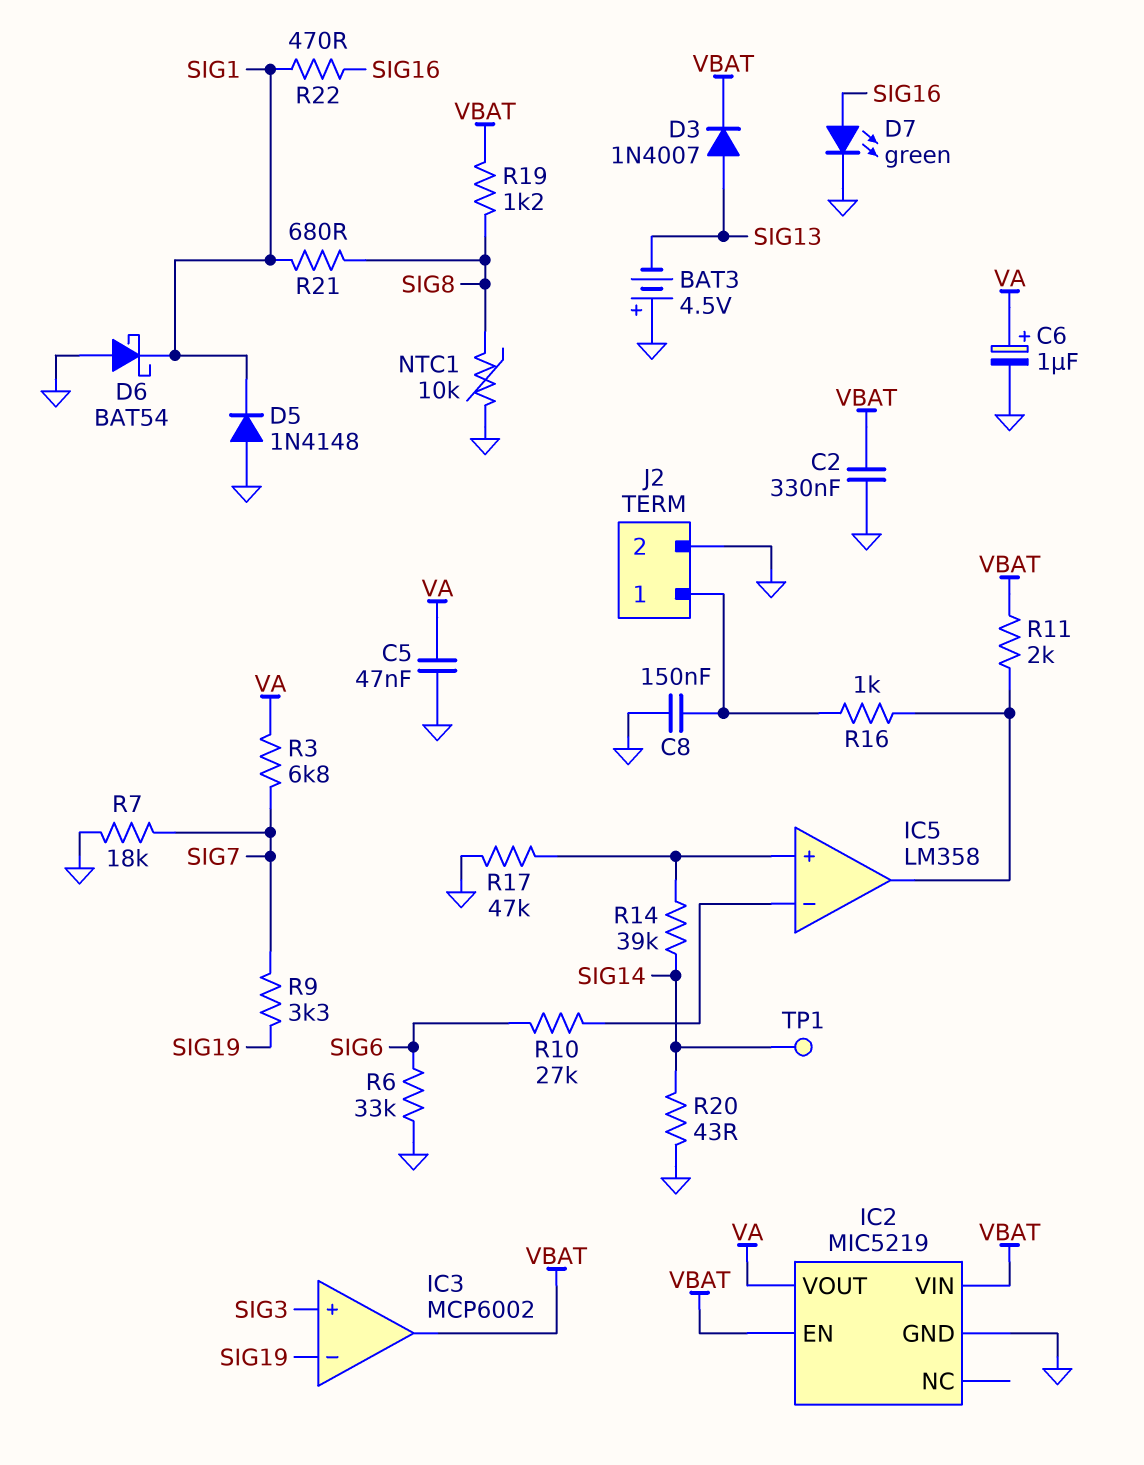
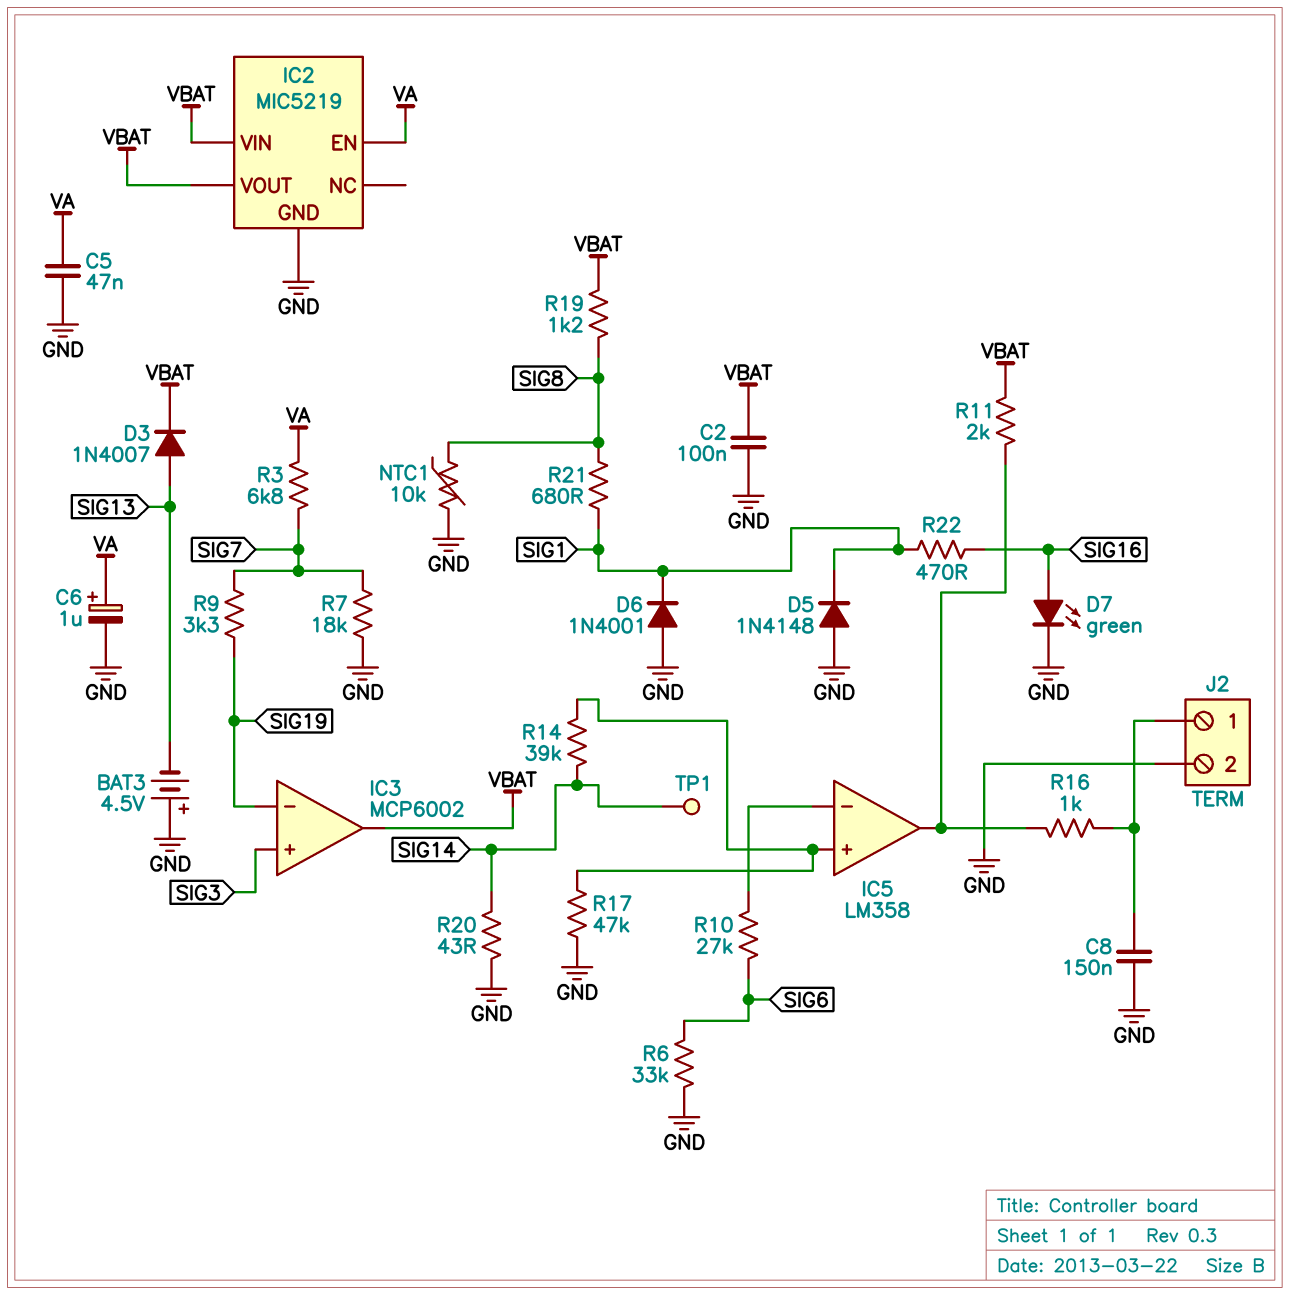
C2: 330nF (GND, VBAT) -> 100nF (GND, VBAT)
D6: schottky BAT54 (A GND, K SIG1) -> diode 1N4001 (A GND, K SIG1)
IC2 pin EN: VBAT -> VA
IC2 pin VOUT: VA -> VBAT

